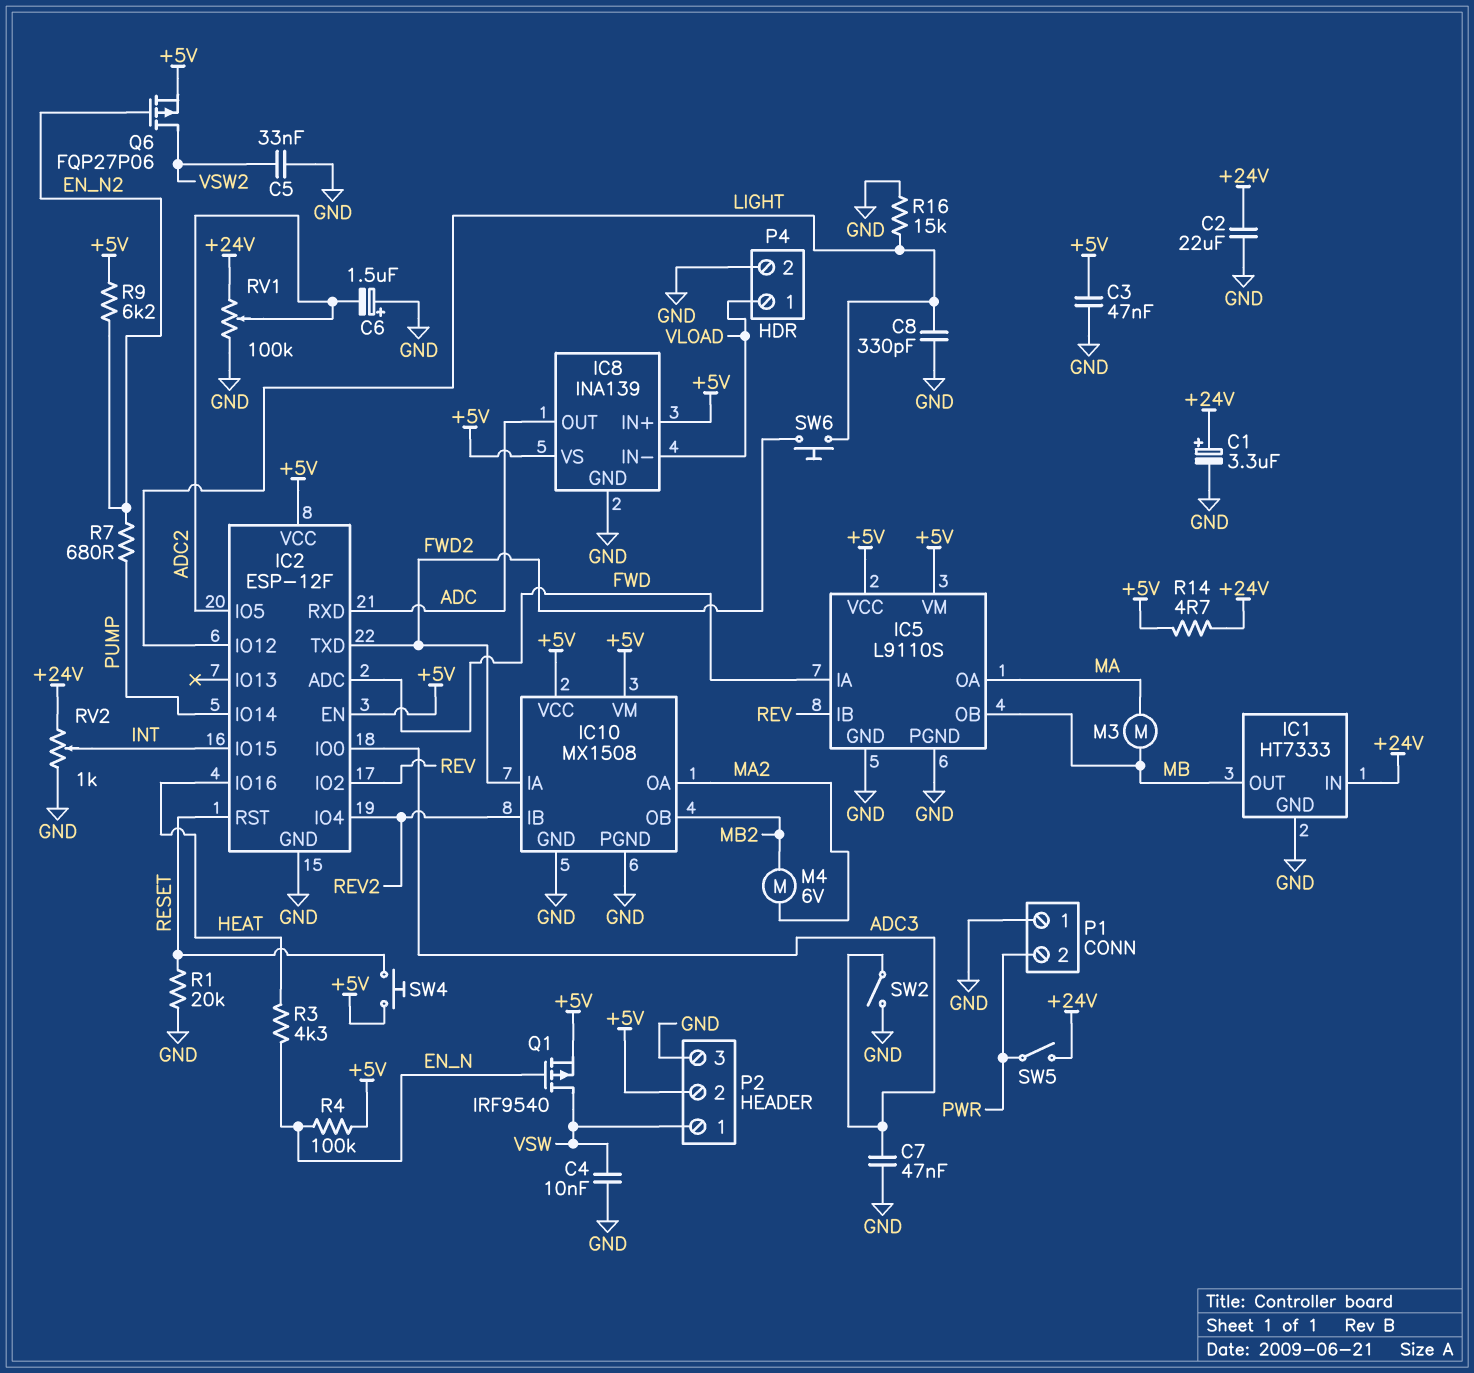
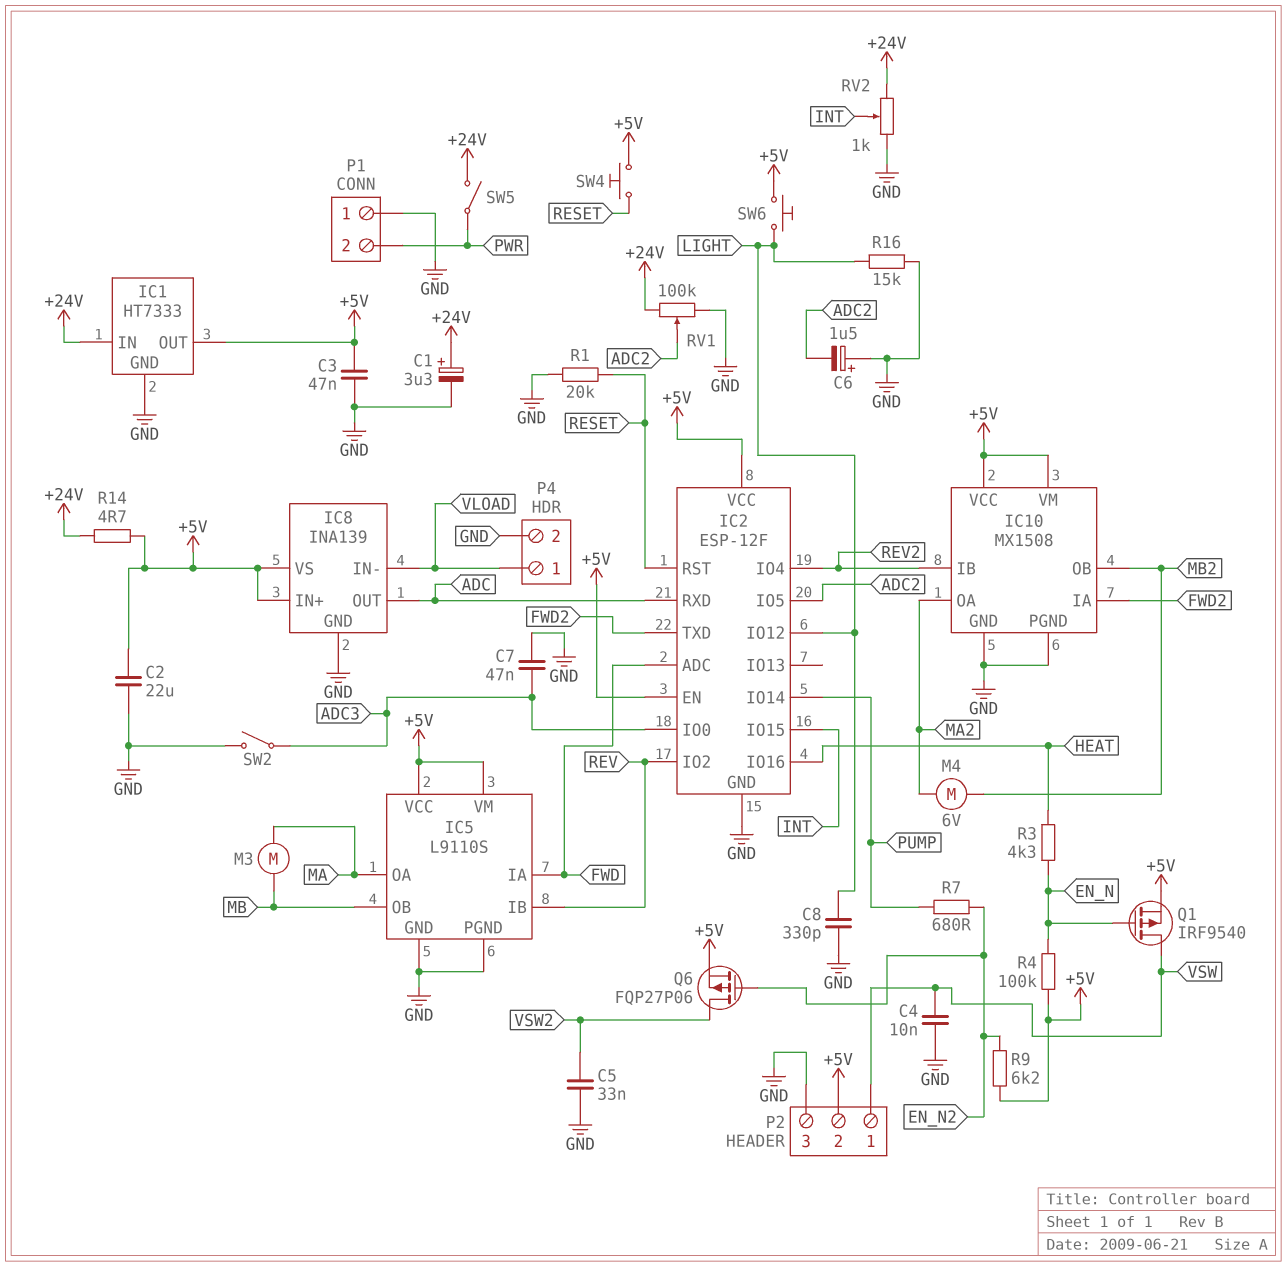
C2: 22uF (+24V, GND) -> 22uF (+5V, GND)
IC1 pin OUT: MB -> +5V
SW6: button (FWD2, LIGHT) -> button (+5V, LIGHT)

